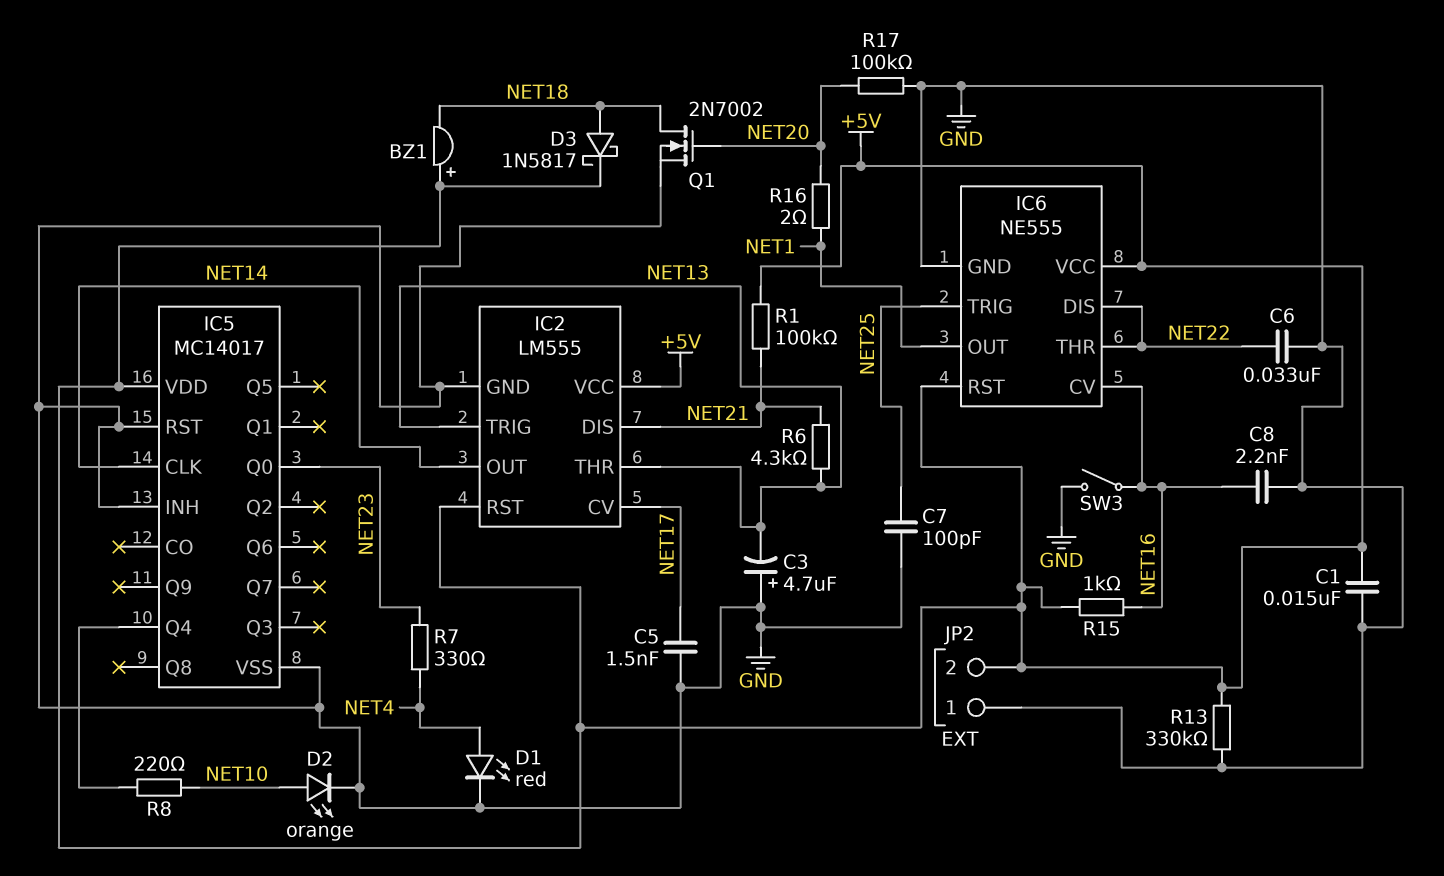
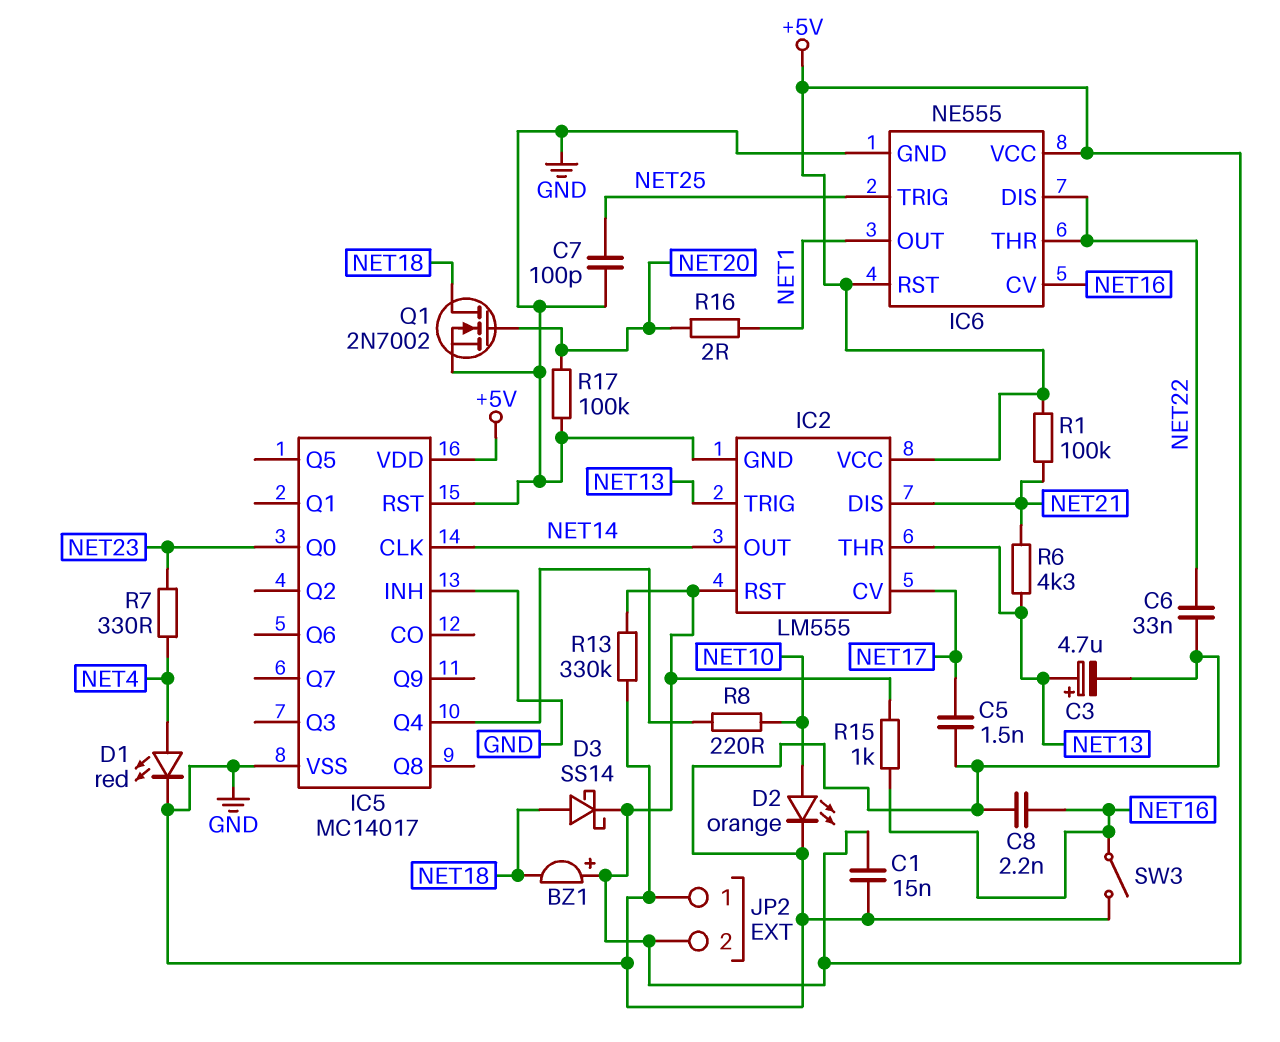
C3: 4.7uF (plus GND, minus NET13) -> 4.7uF (plus NET13, minus GND)
D3: schottky 1N5817 (A NET18, K +5V) -> schottky SS14 (A NET18, K +5V)

